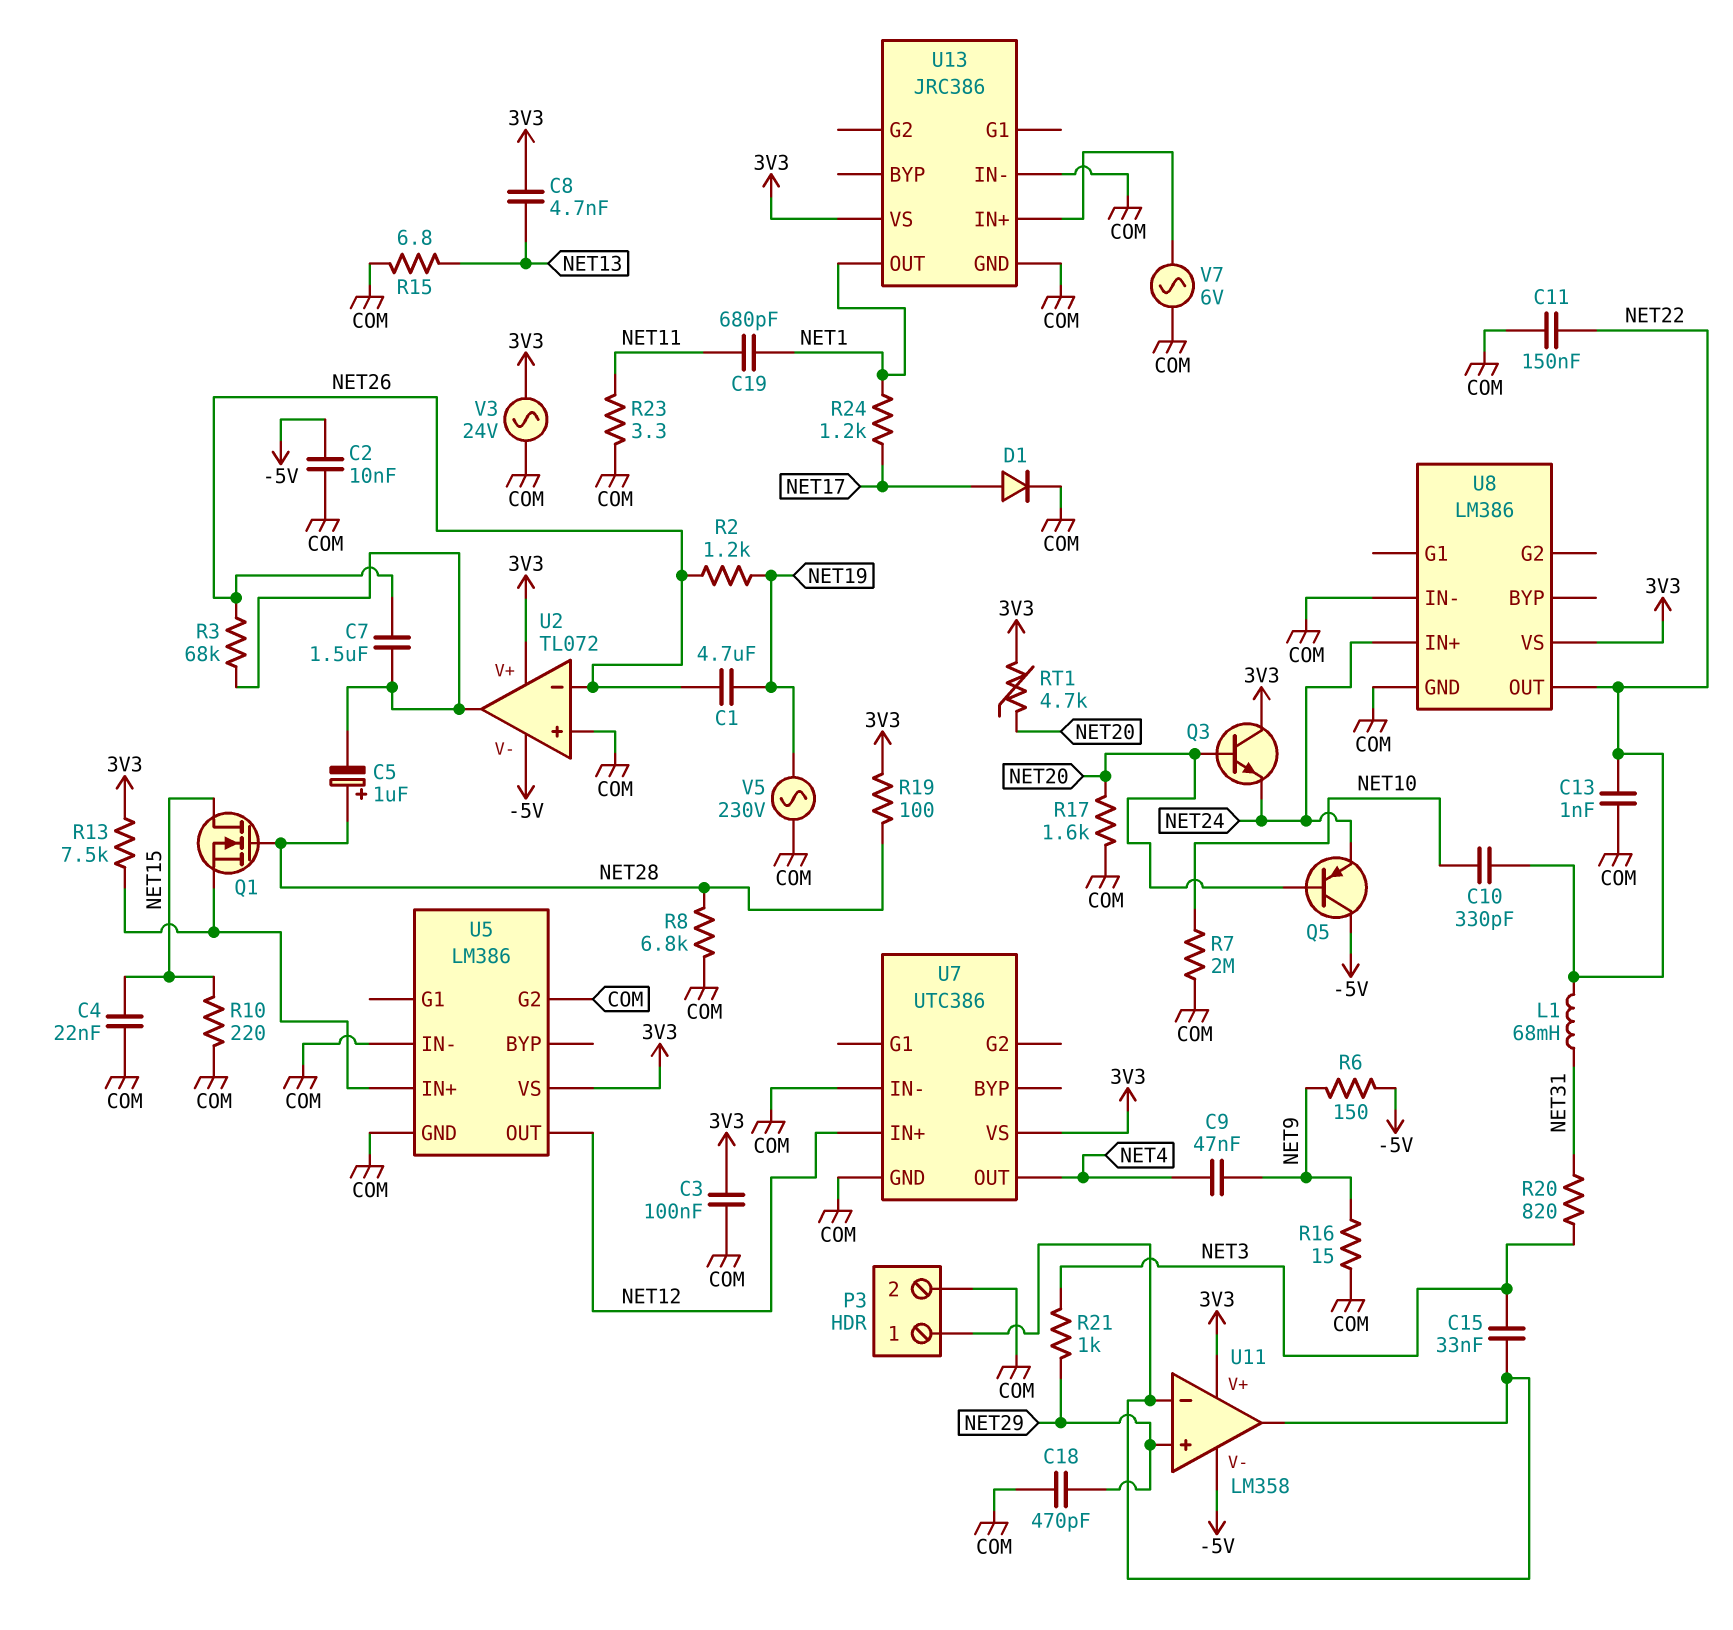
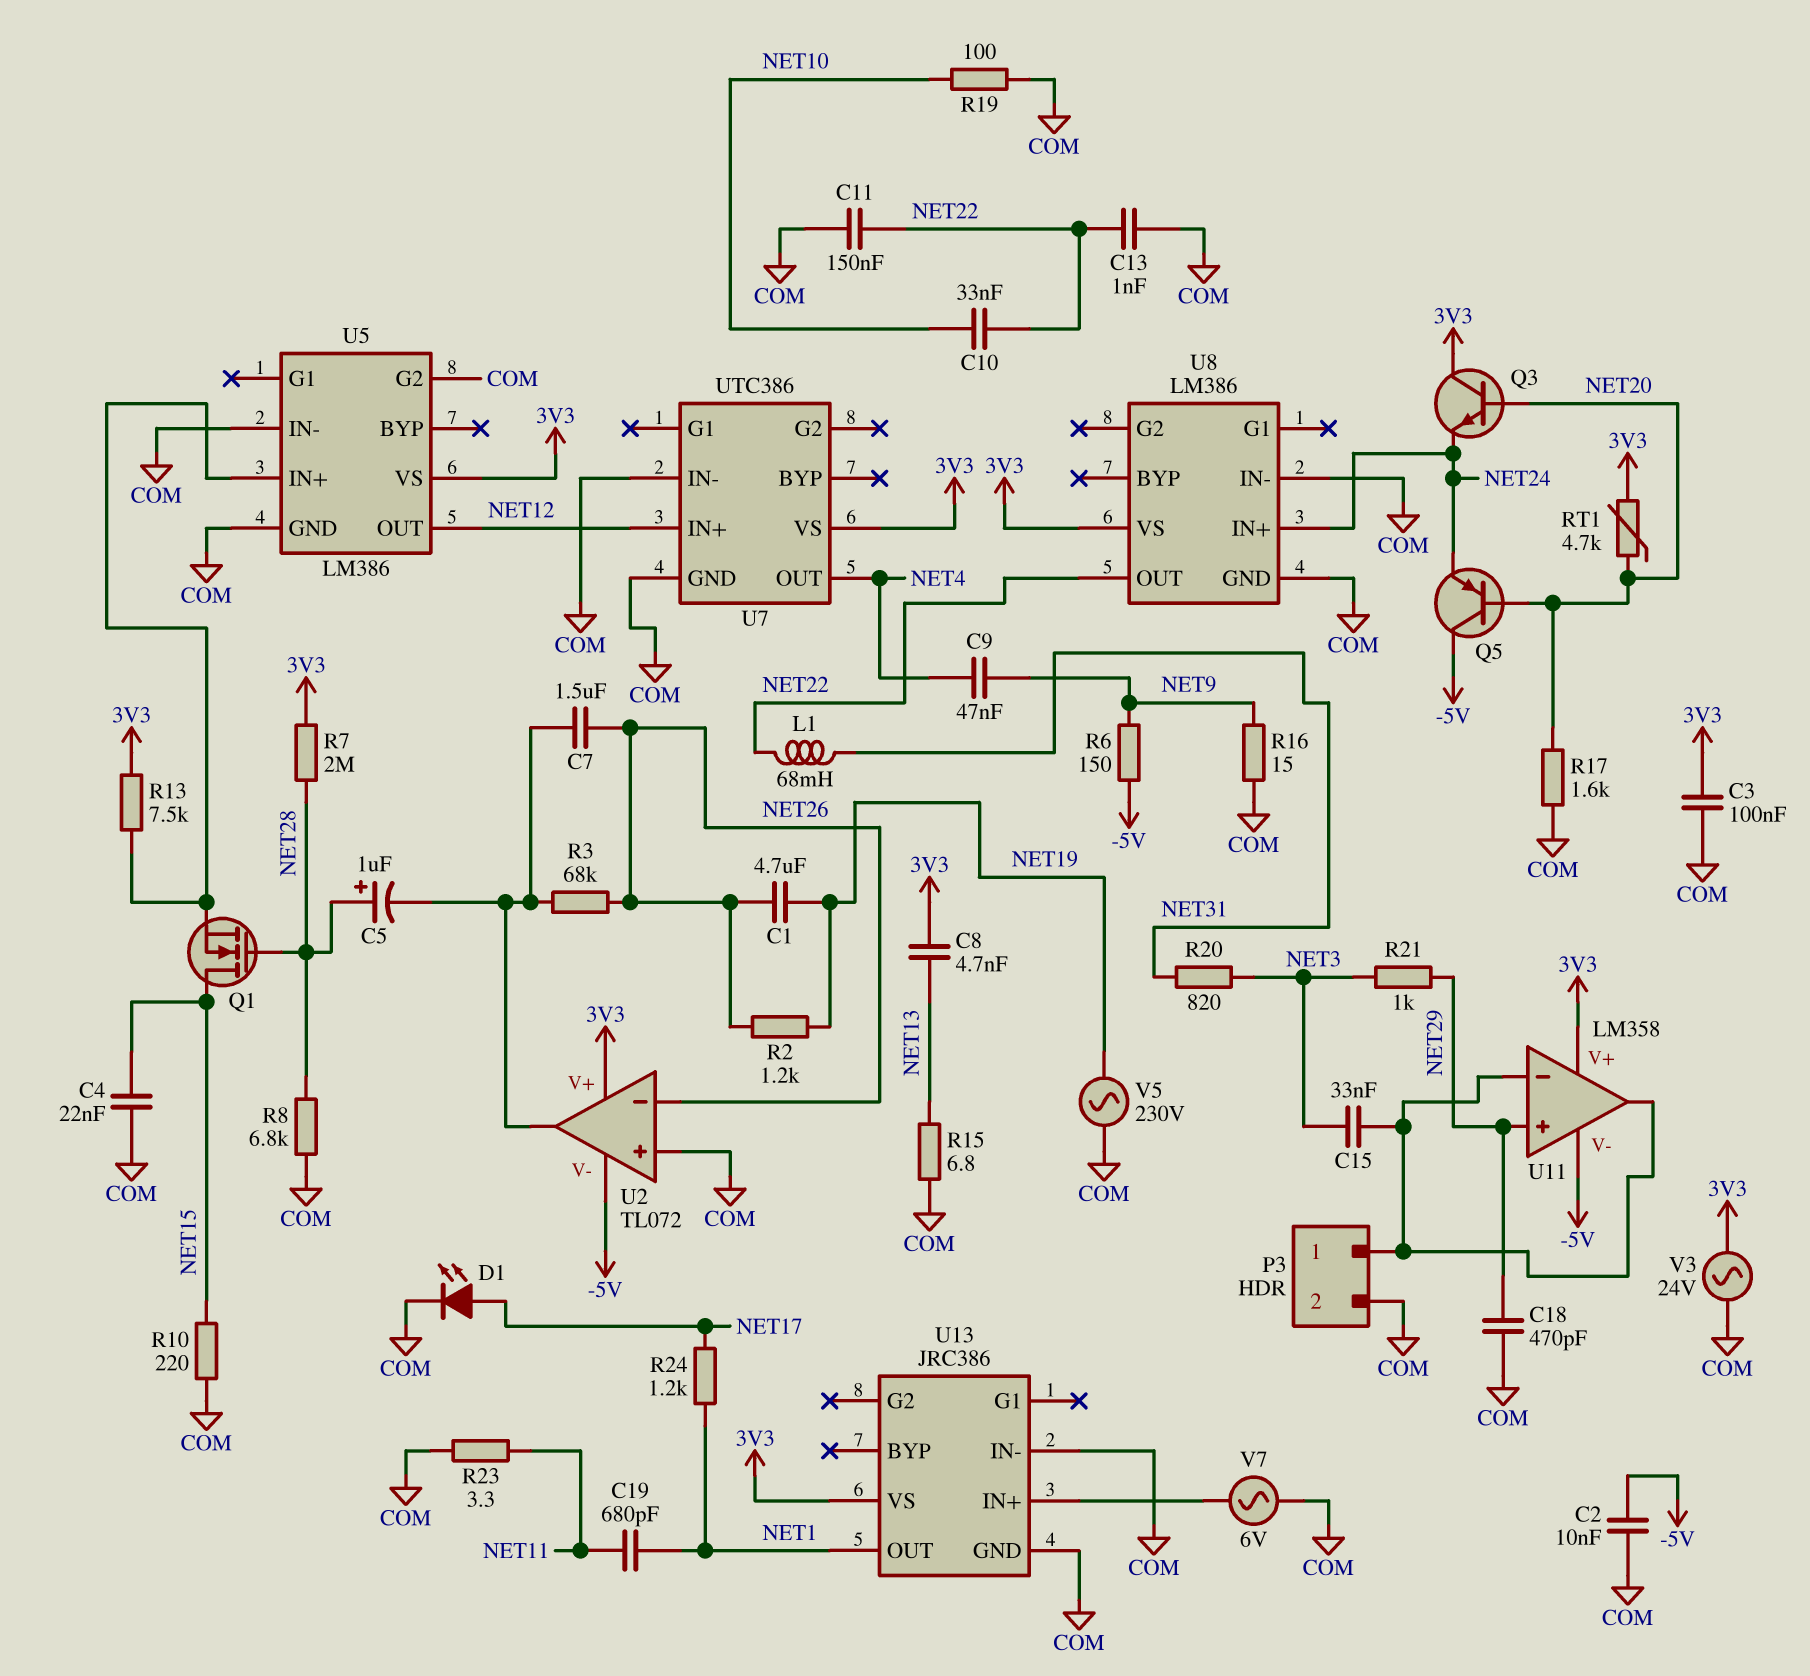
C10: 330pF (NET10, NET22) -> 33nF (NET10, NET22)
D1: diode (A NET17, K COM) -> LED (A NET17, K COM)
R7: 2M (COM, NET10) -> 2M (3V3, NET28)
R19: 100 (3V3, NET28) -> 100 (COM, NET10)

